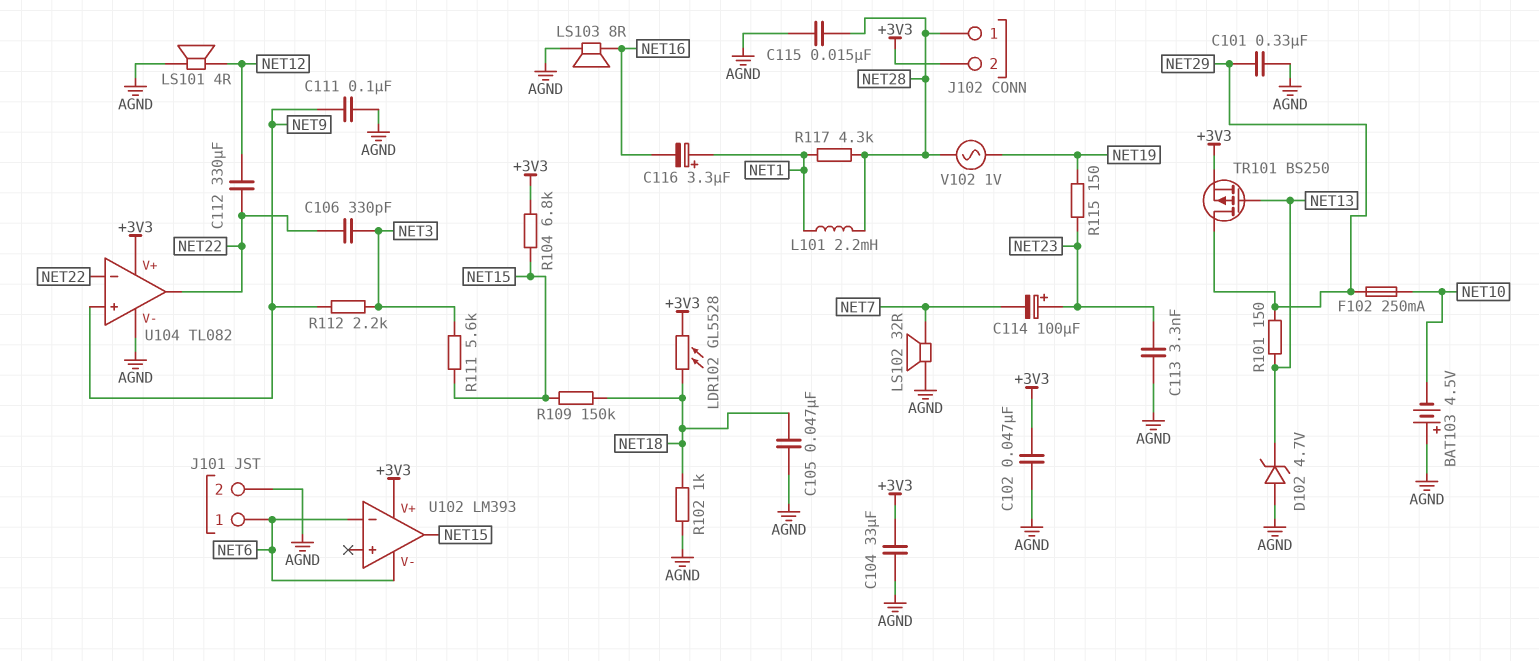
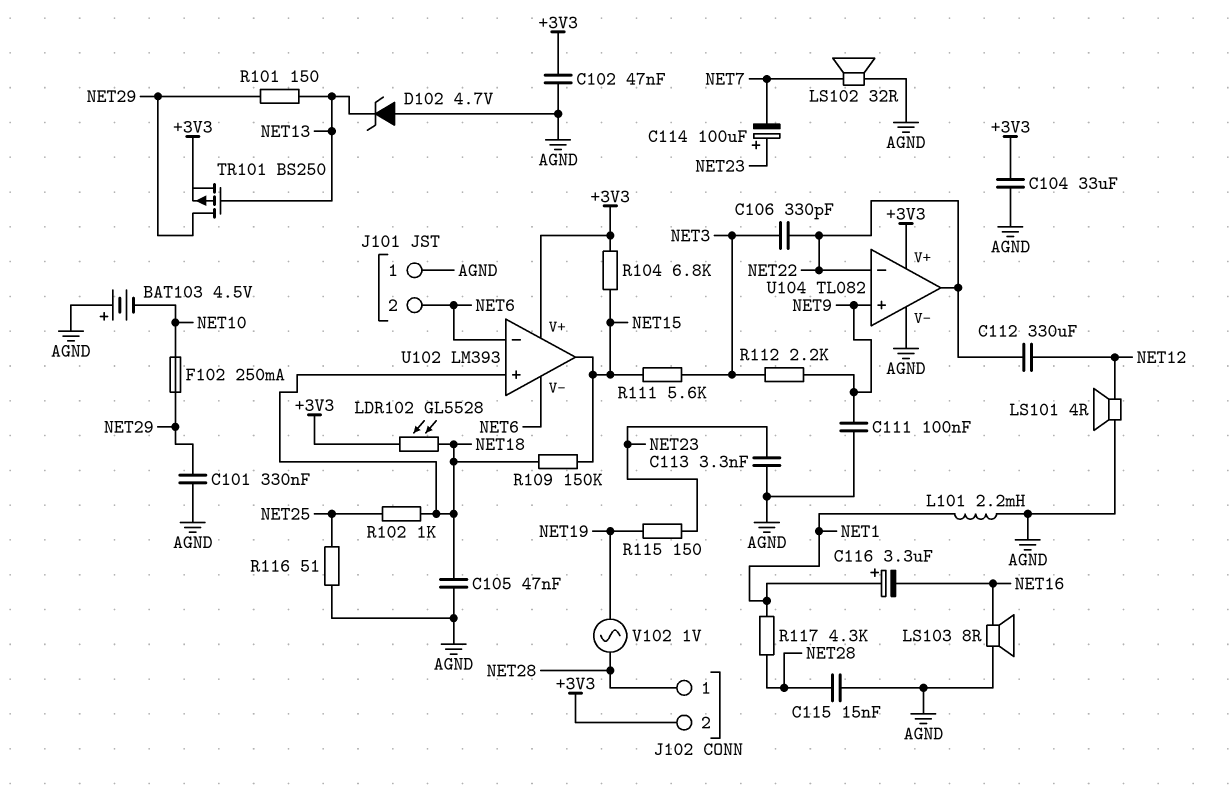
J101 pin 1: NET6 -> AGND
J101 pin 2: AGND -> NET6
L101: 2.2mH (NET1, NET28) -> 2.2mH (AGND, NET1)
R102: 1k (AGND, NET18) -> 1k (NET18, NET25)
R116: none -> 51 (AGND, NET25)
U102 pin in+: none -> NET18

